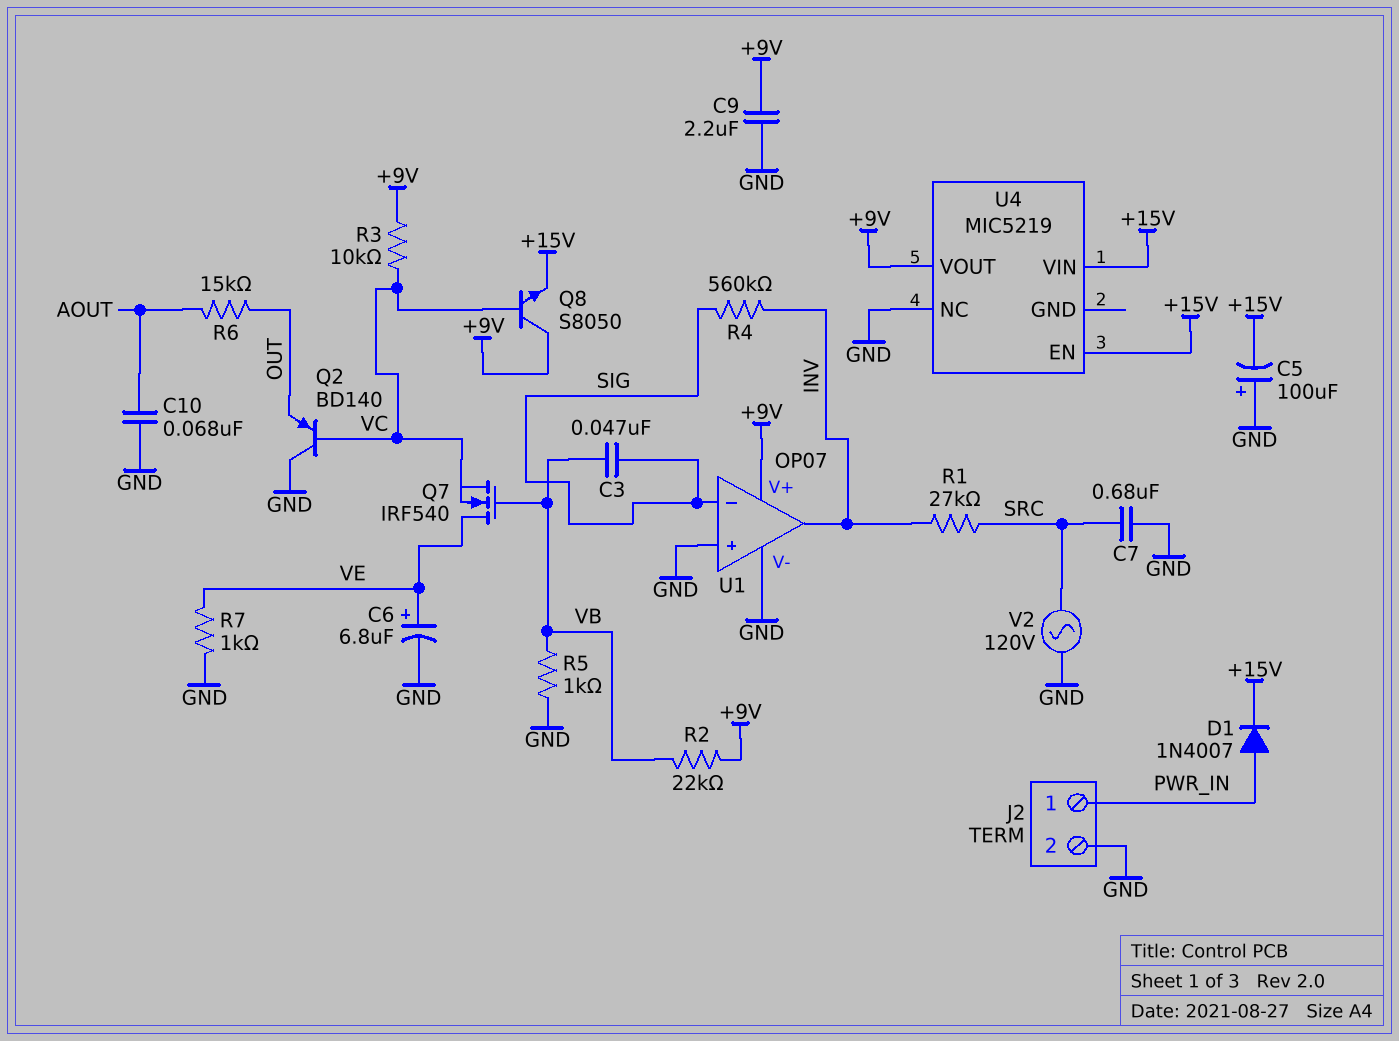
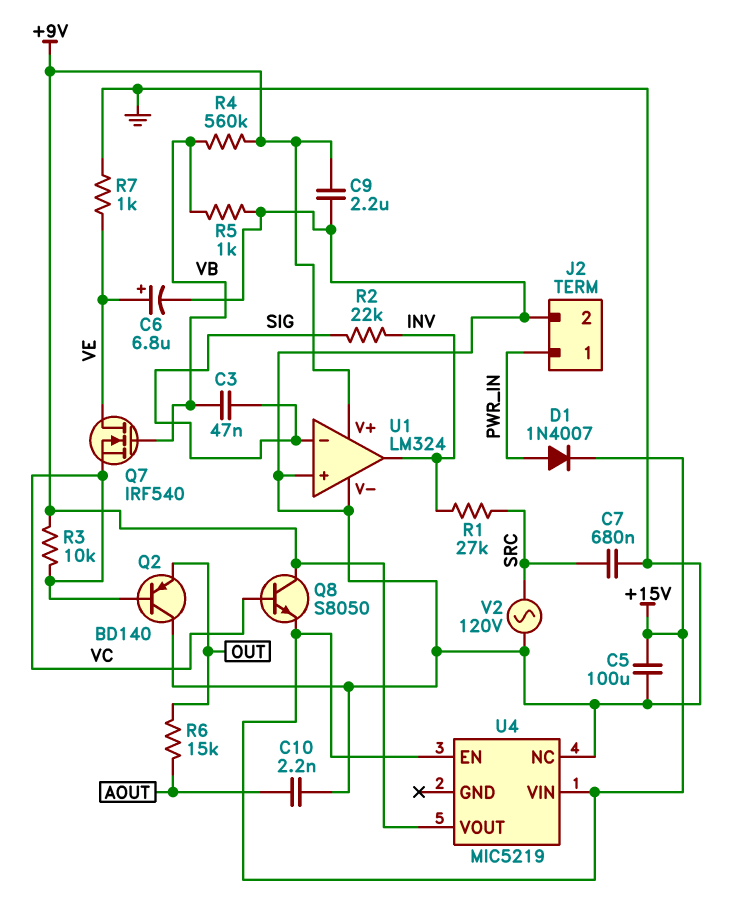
C5: 100uF (plus GND, minus +15V) -> 100uF (+15V, GND)
C10: 68nF (AOUT, GND) -> 2.2nF (AOUT, GND)
R2: 22k (+9V, VB) -> 22k (INV, SIG)
R4: 560k (INV, SIG) -> 560k (+9V, VB)
U1: OP07 -> LM324

